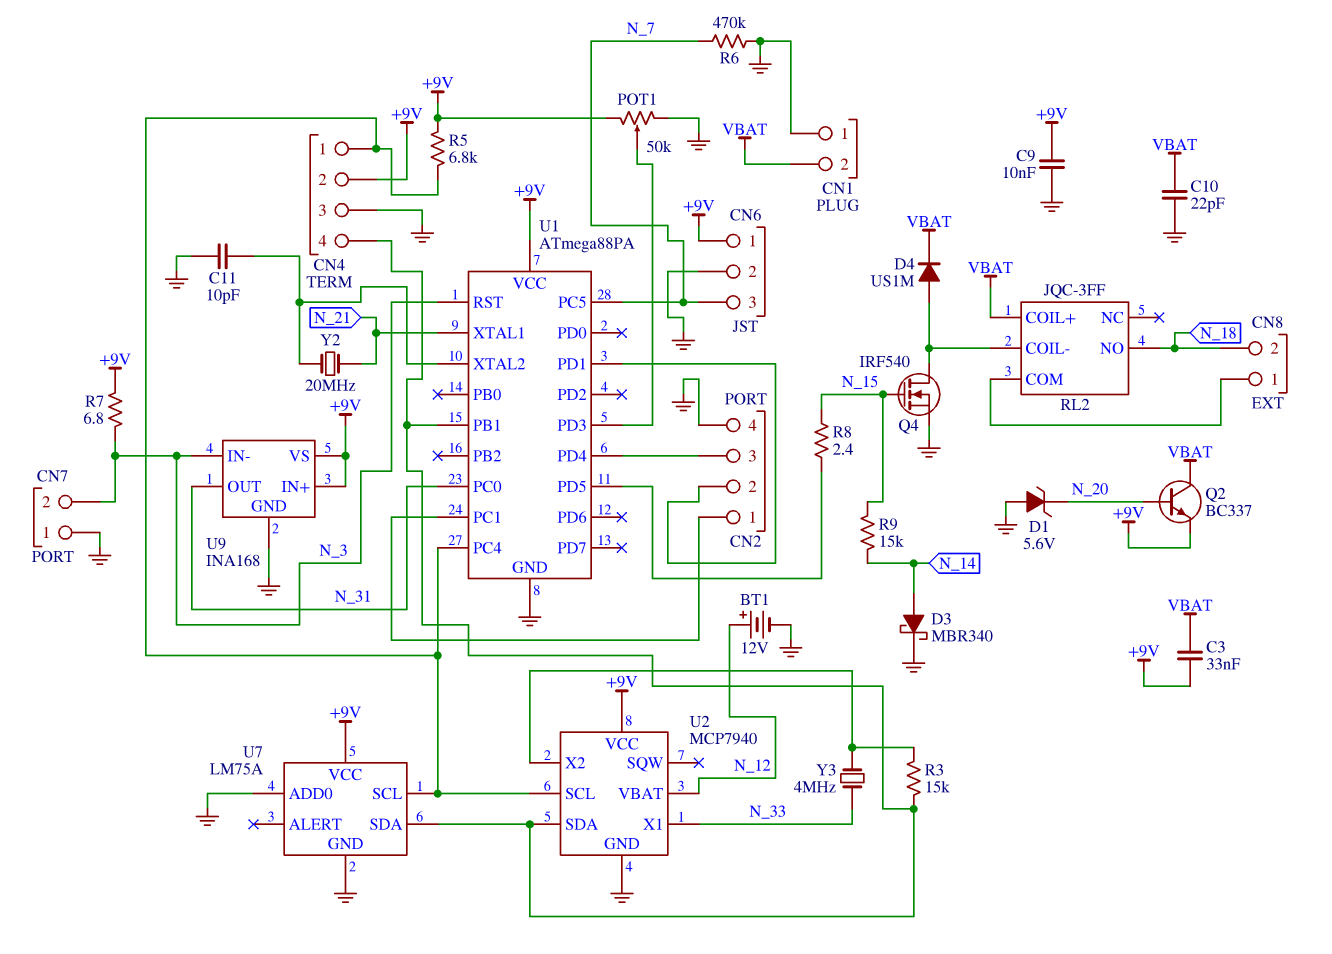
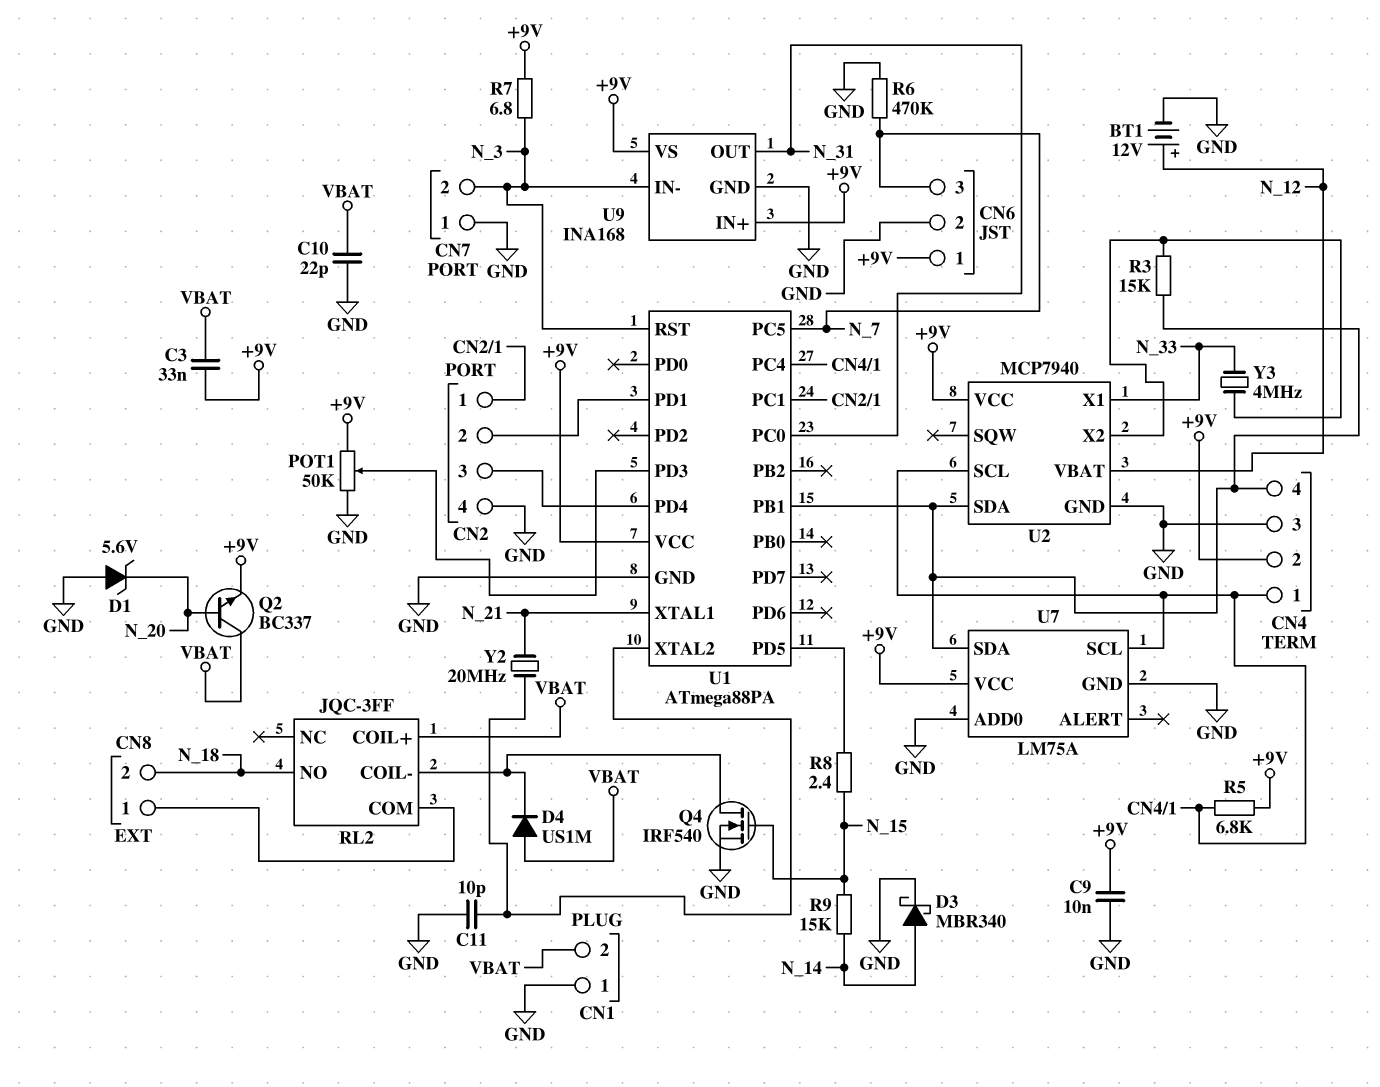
D4: diode US1M (A RL2/COIL-, K VBAT) -> diode US1M (A VBAT, K RL2/COIL-)

